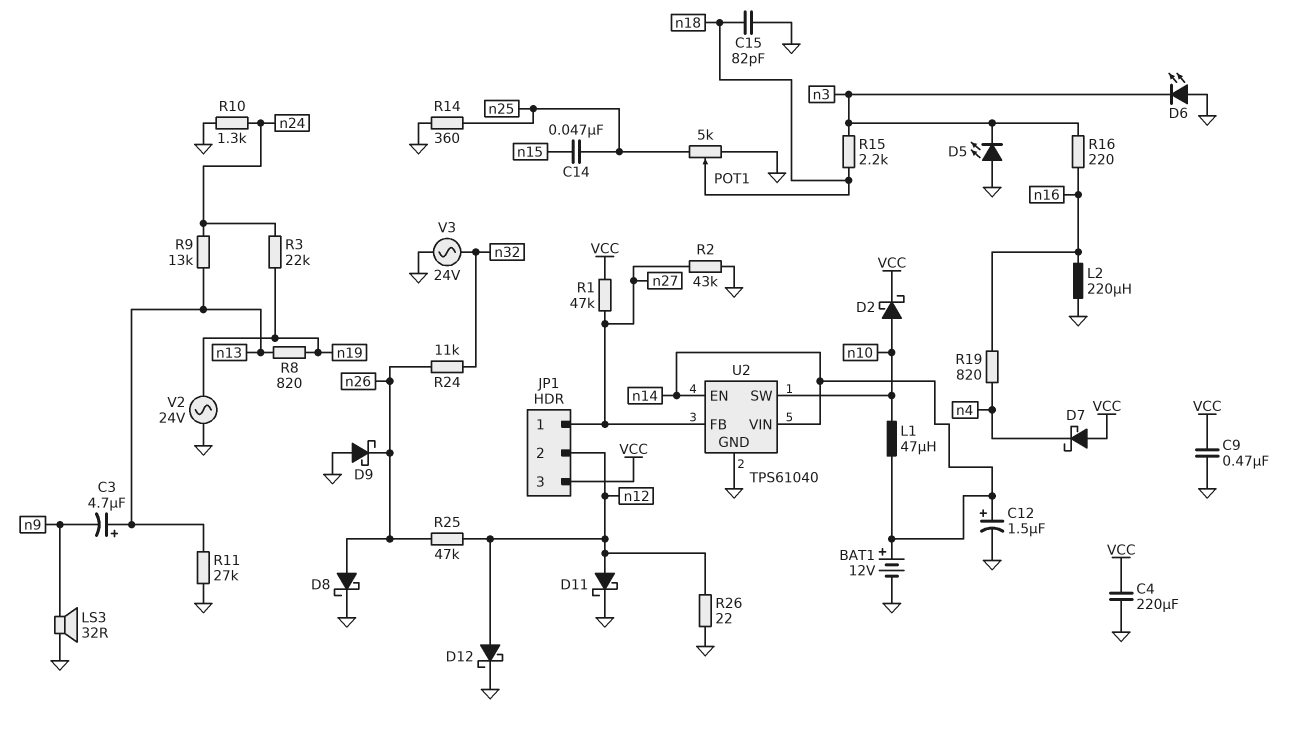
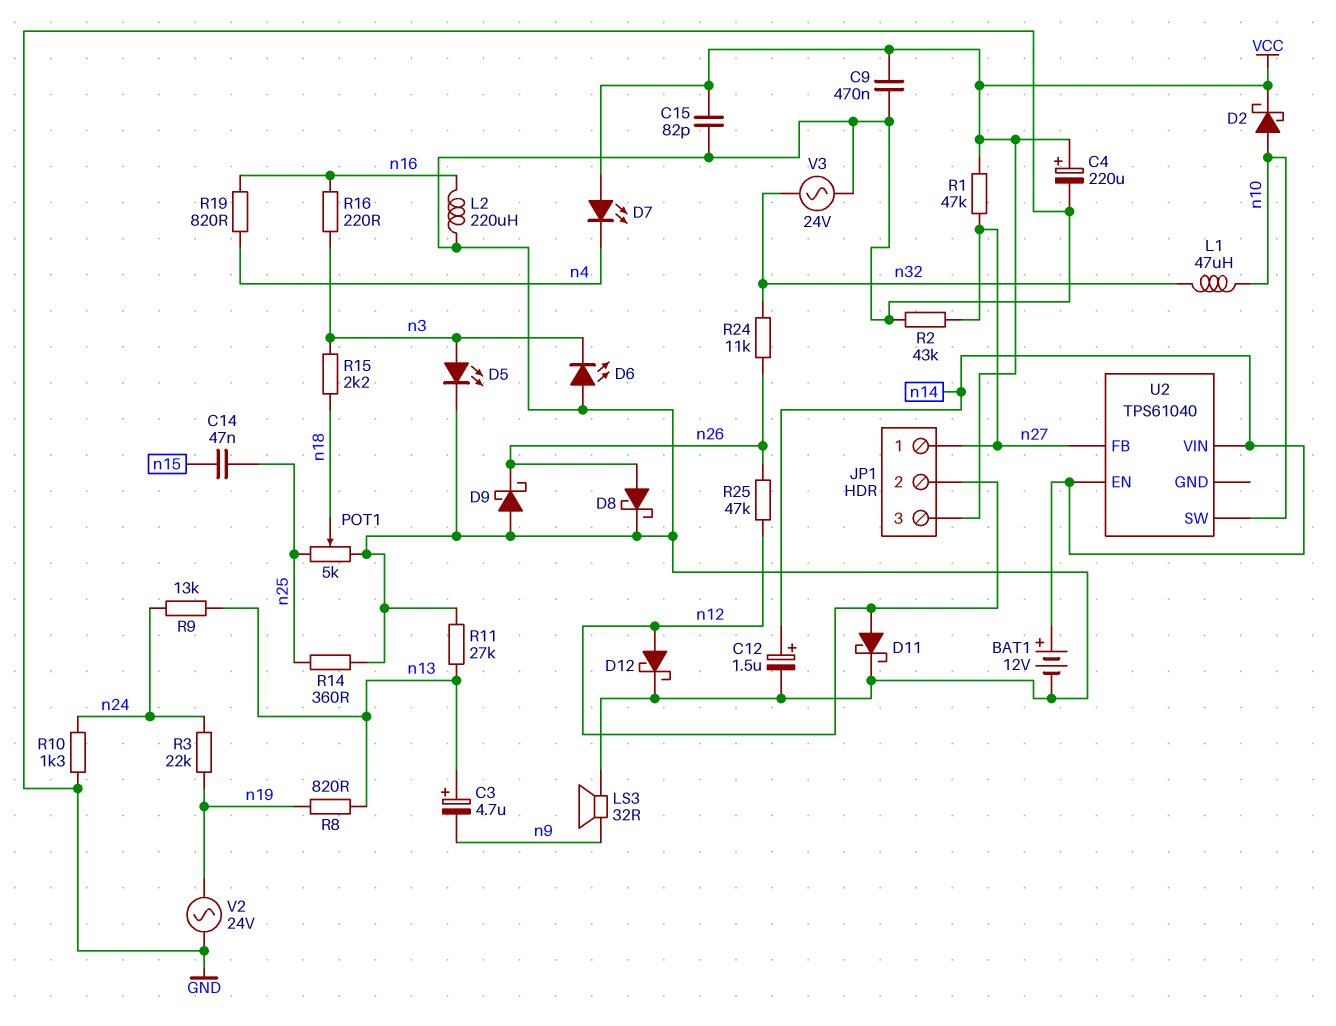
C4: 220uF (GND, VCC) -> 220uF (plus VCC, minus GND)
C15: 82pF (GND, n18) -> 82pF (GND, VCC)
D5: LED (A GND, K n3) -> LED (A n3, K GND)
D7: schottky (A VCC, K n4) -> LED (A VCC, K n4)
L1: 47uH (n10, n14) -> 47uH (n10, n32)
R26: 22 (GND, n12) -> none
U2 pin GND: GND -> none

